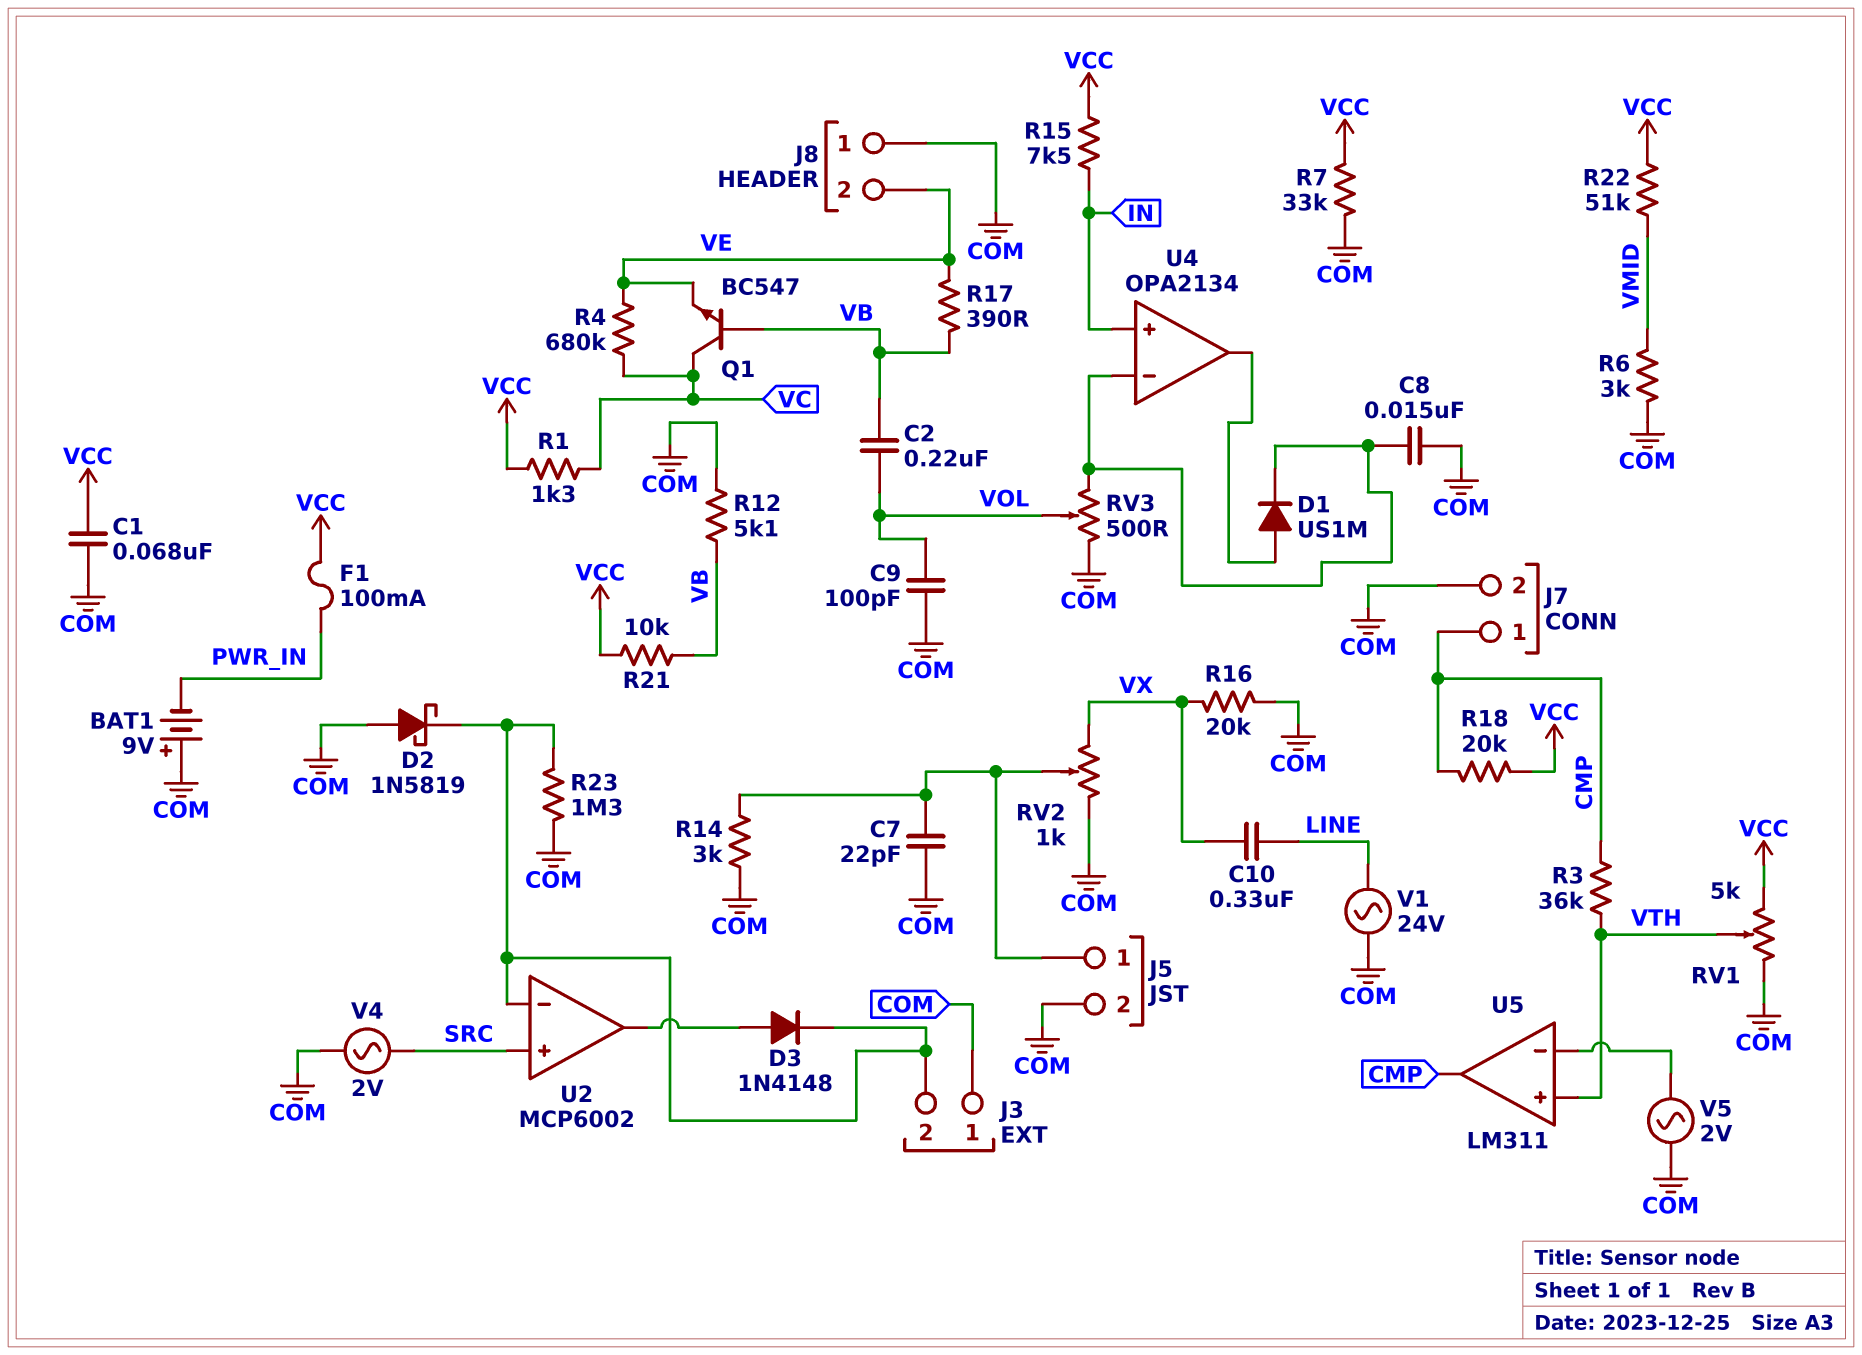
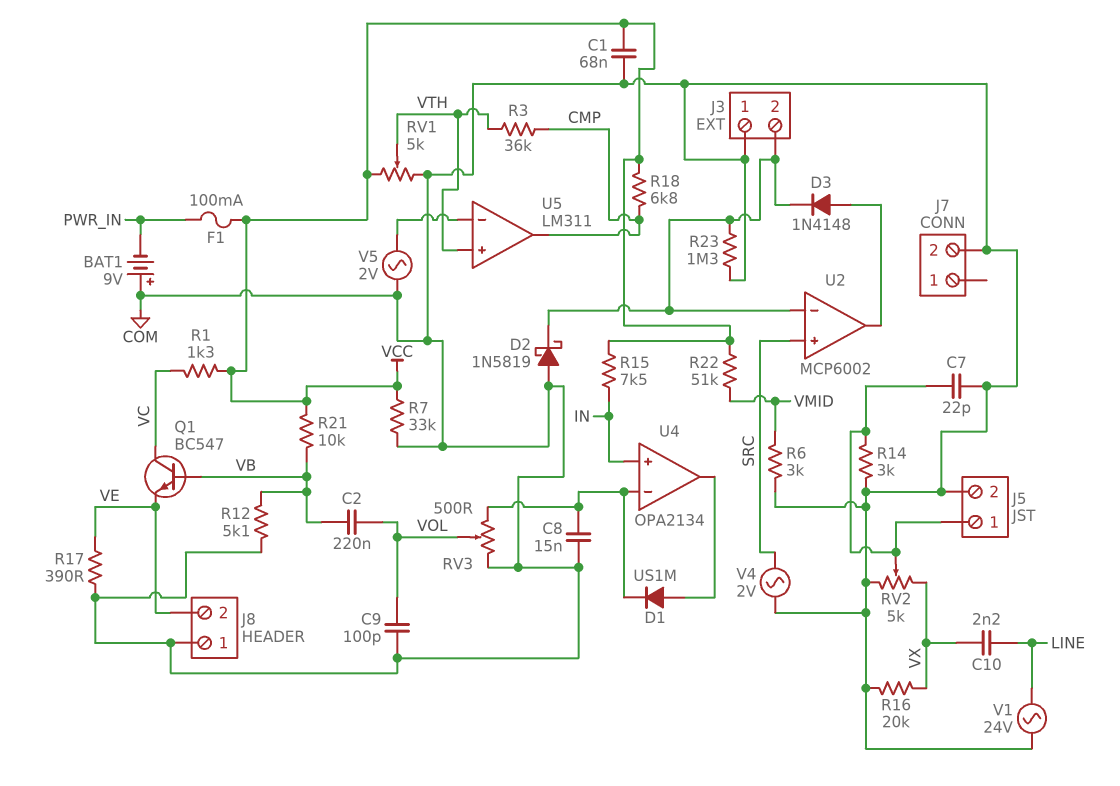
C10: 330nF (LINE, VX) -> 2.2nF (LINE, VX)
J7 pin 1: CMP -> none
R4: 680k (VC, VE) -> none
R17: 390 (VB, VE) -> 390 (COM, VE)
R18: 20k (CMP, VCC) -> 6.8k (CMP, VCC)
RV2: 1k (COM, VX, wiper J5/1) -> 5k (COM, VX, wiper J5/1)

